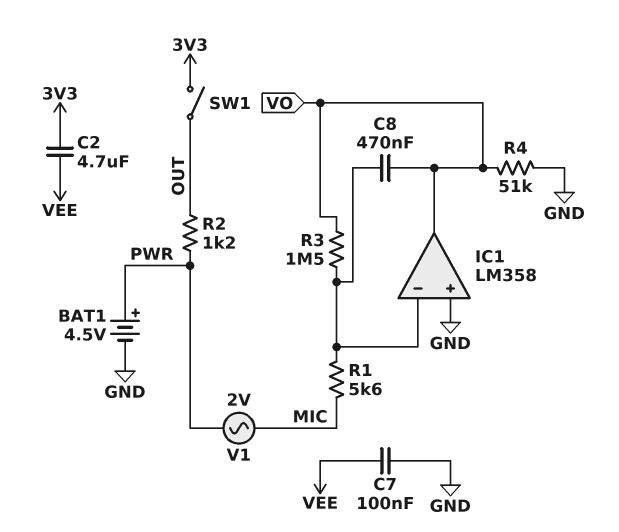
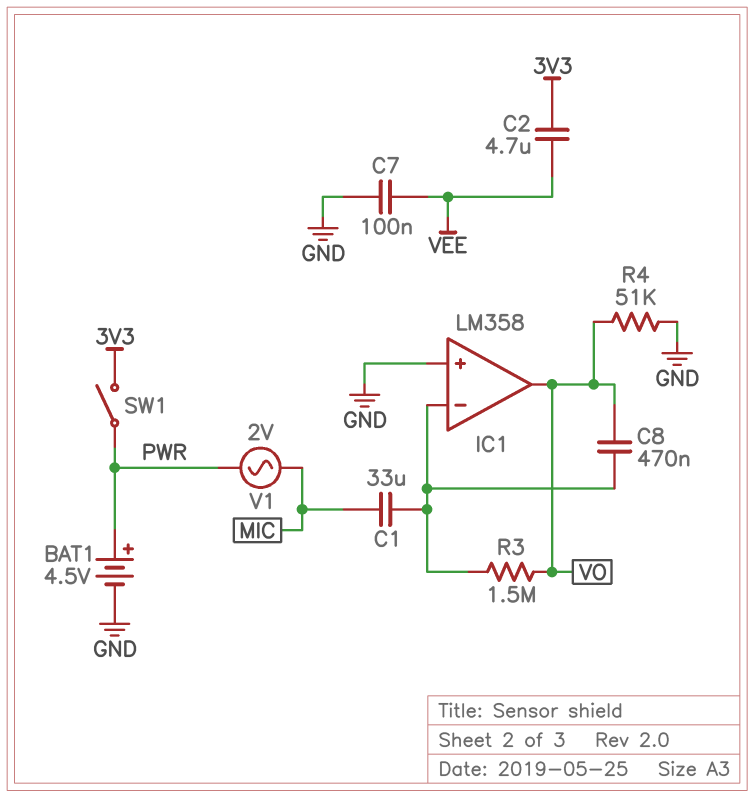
C1: none -> 33uF (IC1/in-, MIC)
R1: 5.6k (IC1/in-, MIC) -> none
R2: 1.2k (OUT, PWR) -> none
SW1: switch (3V3, OUT) -> switch (3V3, PWR)

